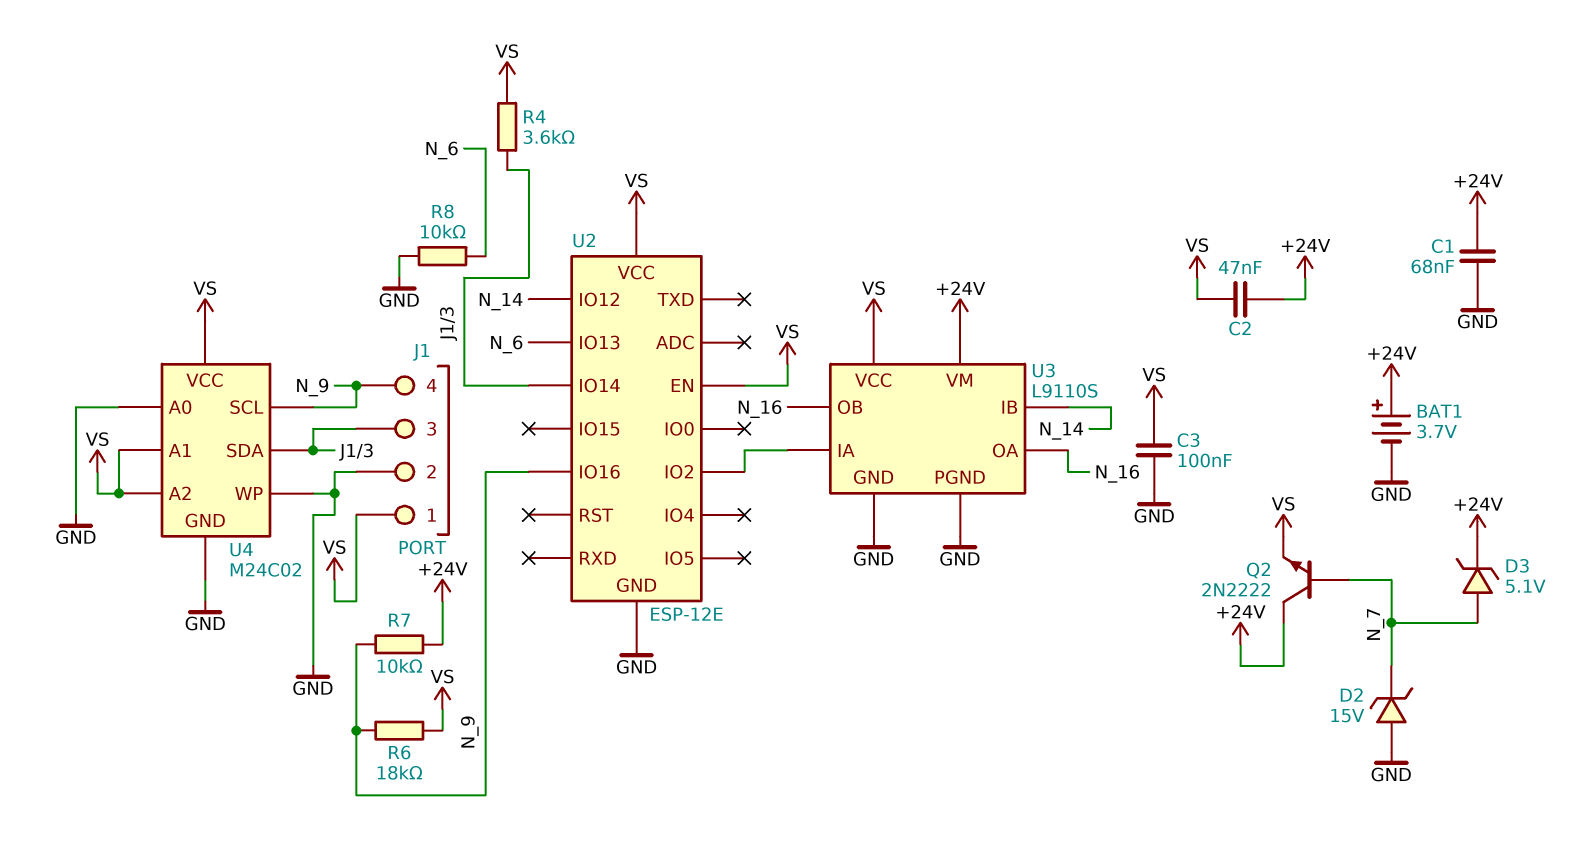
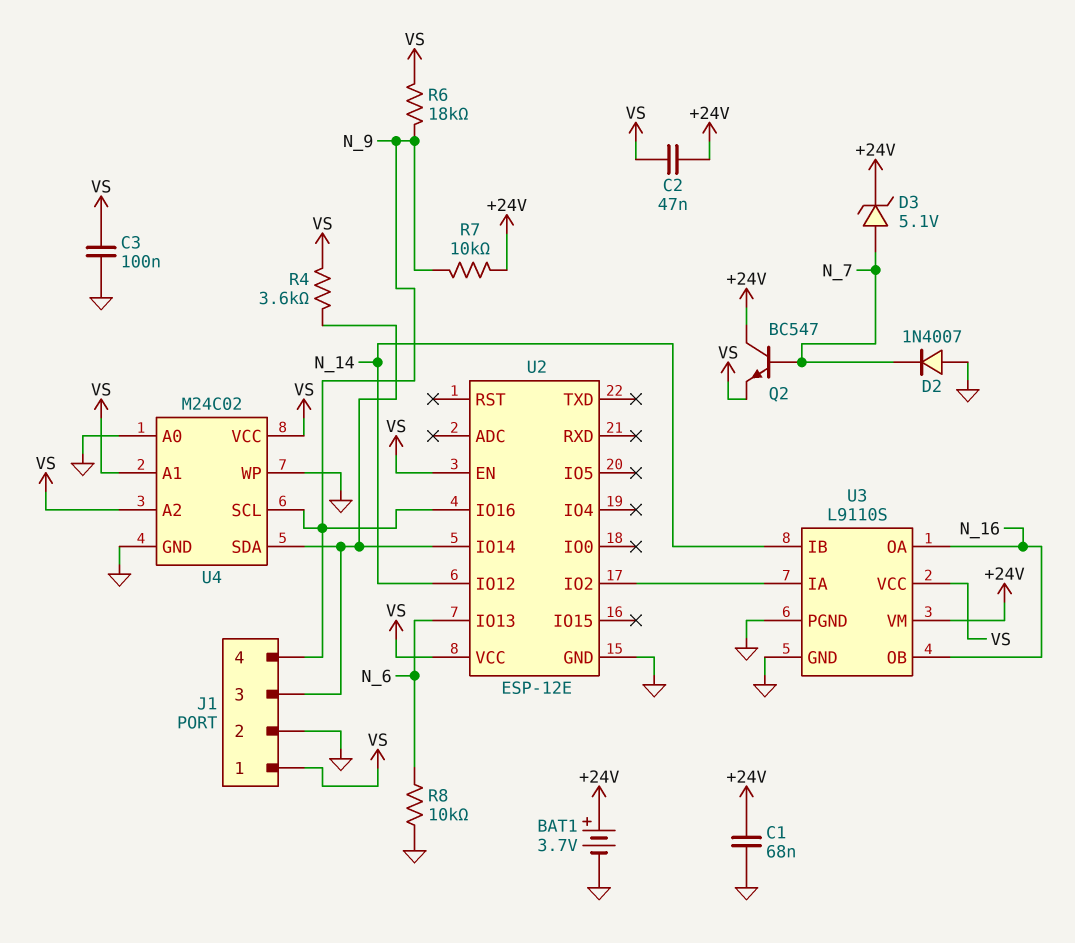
D2: zener 15V (A GND, K N_7) -> diode 1N4007 (A GND, K N_7)
Q2: NPN 2N2222 (B N_7, C +24V, E VS) -> NPN BC547 (B N_7, C +24V, E VS)

